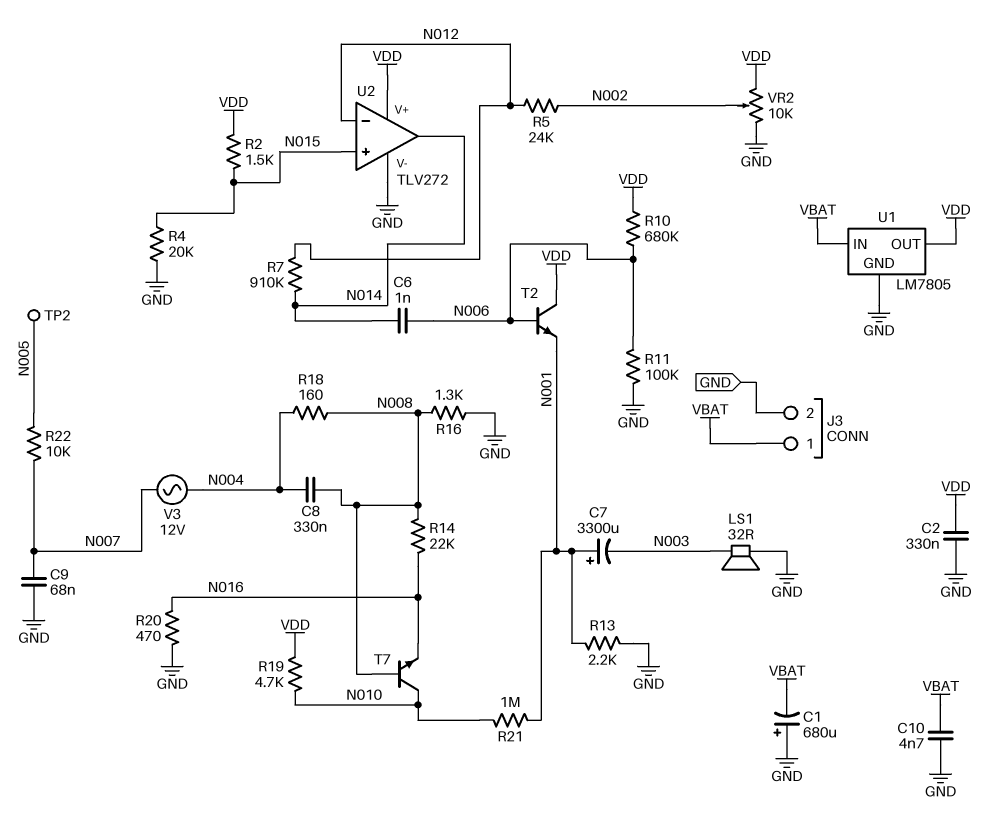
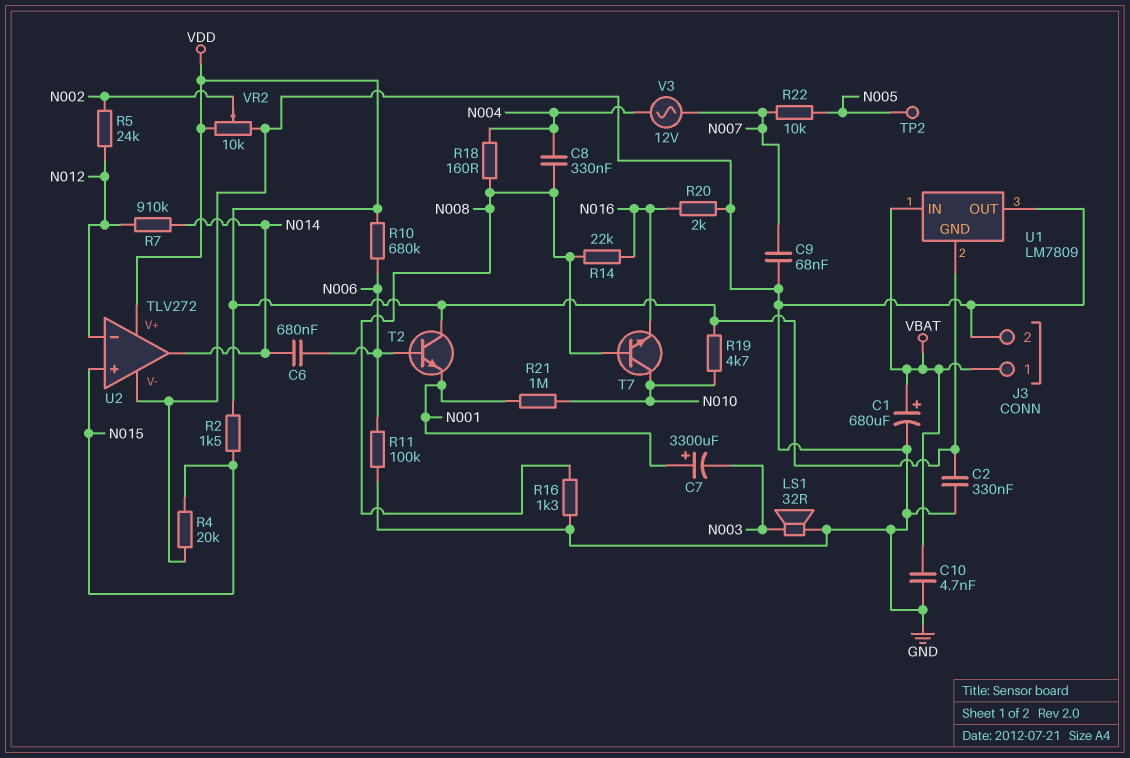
C1: 680uF (plus GND, minus VBAT) -> 680uF (plus VBAT, minus GND)
C6: 1nF (N006, N014) -> 680nF (N006, N014)
R13: 2.2k (GND, N001) -> none
R20: 470 (GND, N016) -> 2k (GND, N016)
U1: LM7805 -> LM7809
U1 pin GND: GND -> VDD
U1 pin OUT: VDD -> GND

